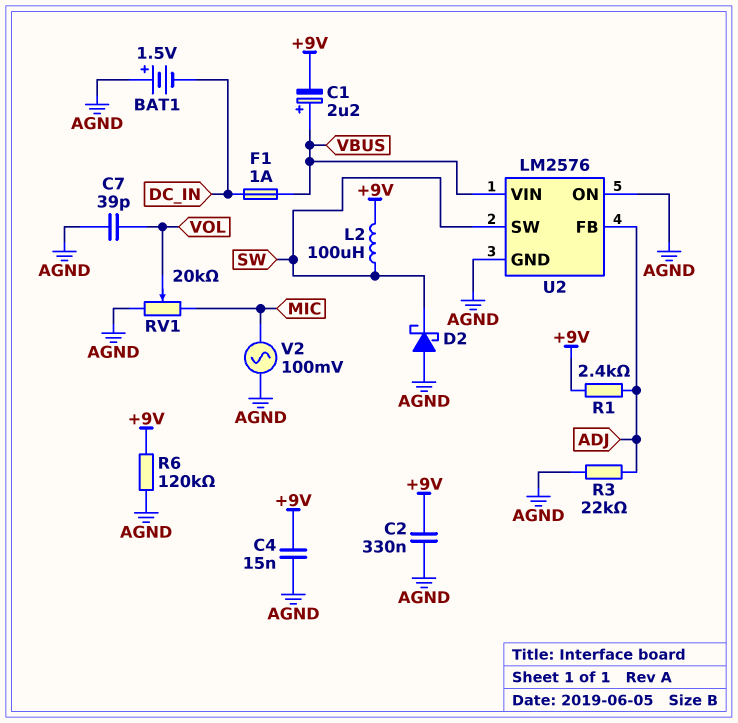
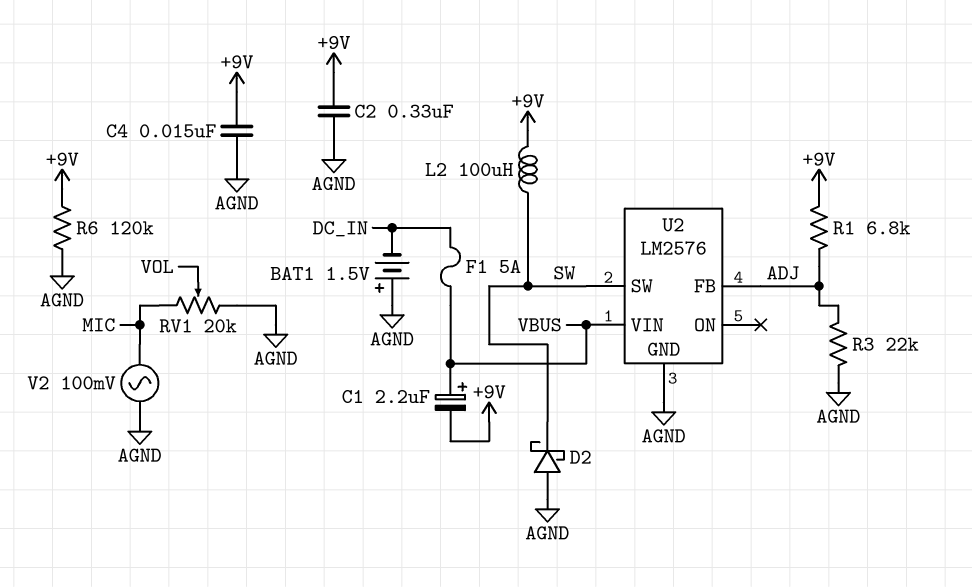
C7: 39pF (AGND, VOL) -> none
F1: 1A (DC_IN, VBUS) -> 5A (DC_IN, VBUS)
R1: 2.4k (+9V, ADJ) -> 6.8k (+9V, ADJ)
U2 pin ON: AGND -> none

